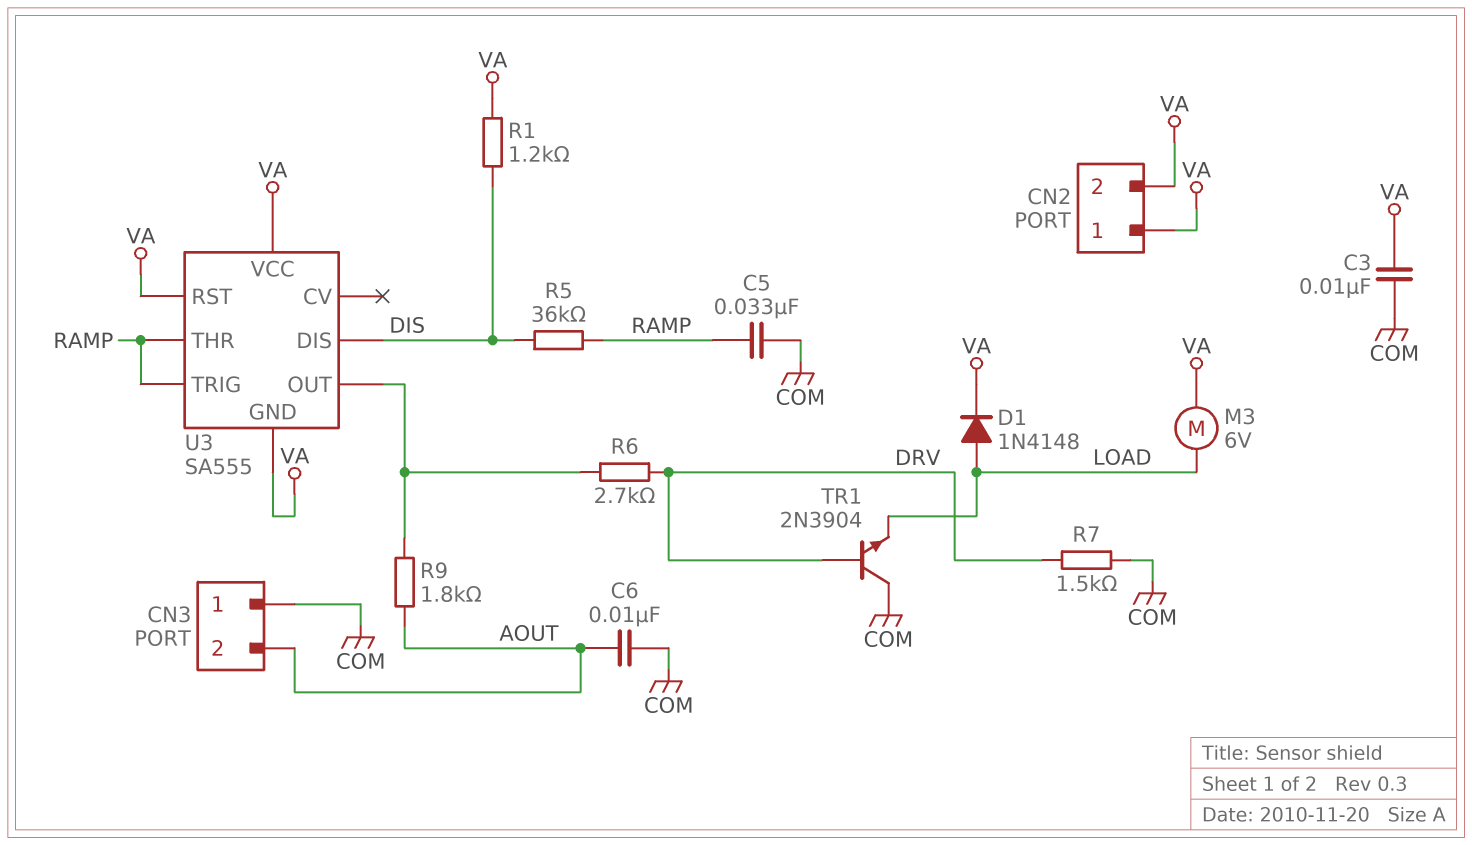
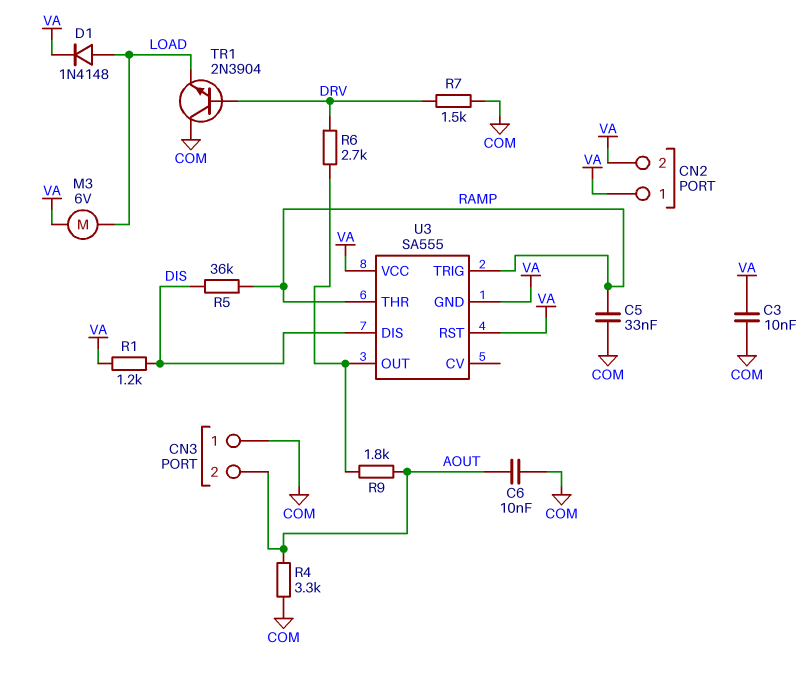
R4: none -> 3.3k (AOUT, COM)

